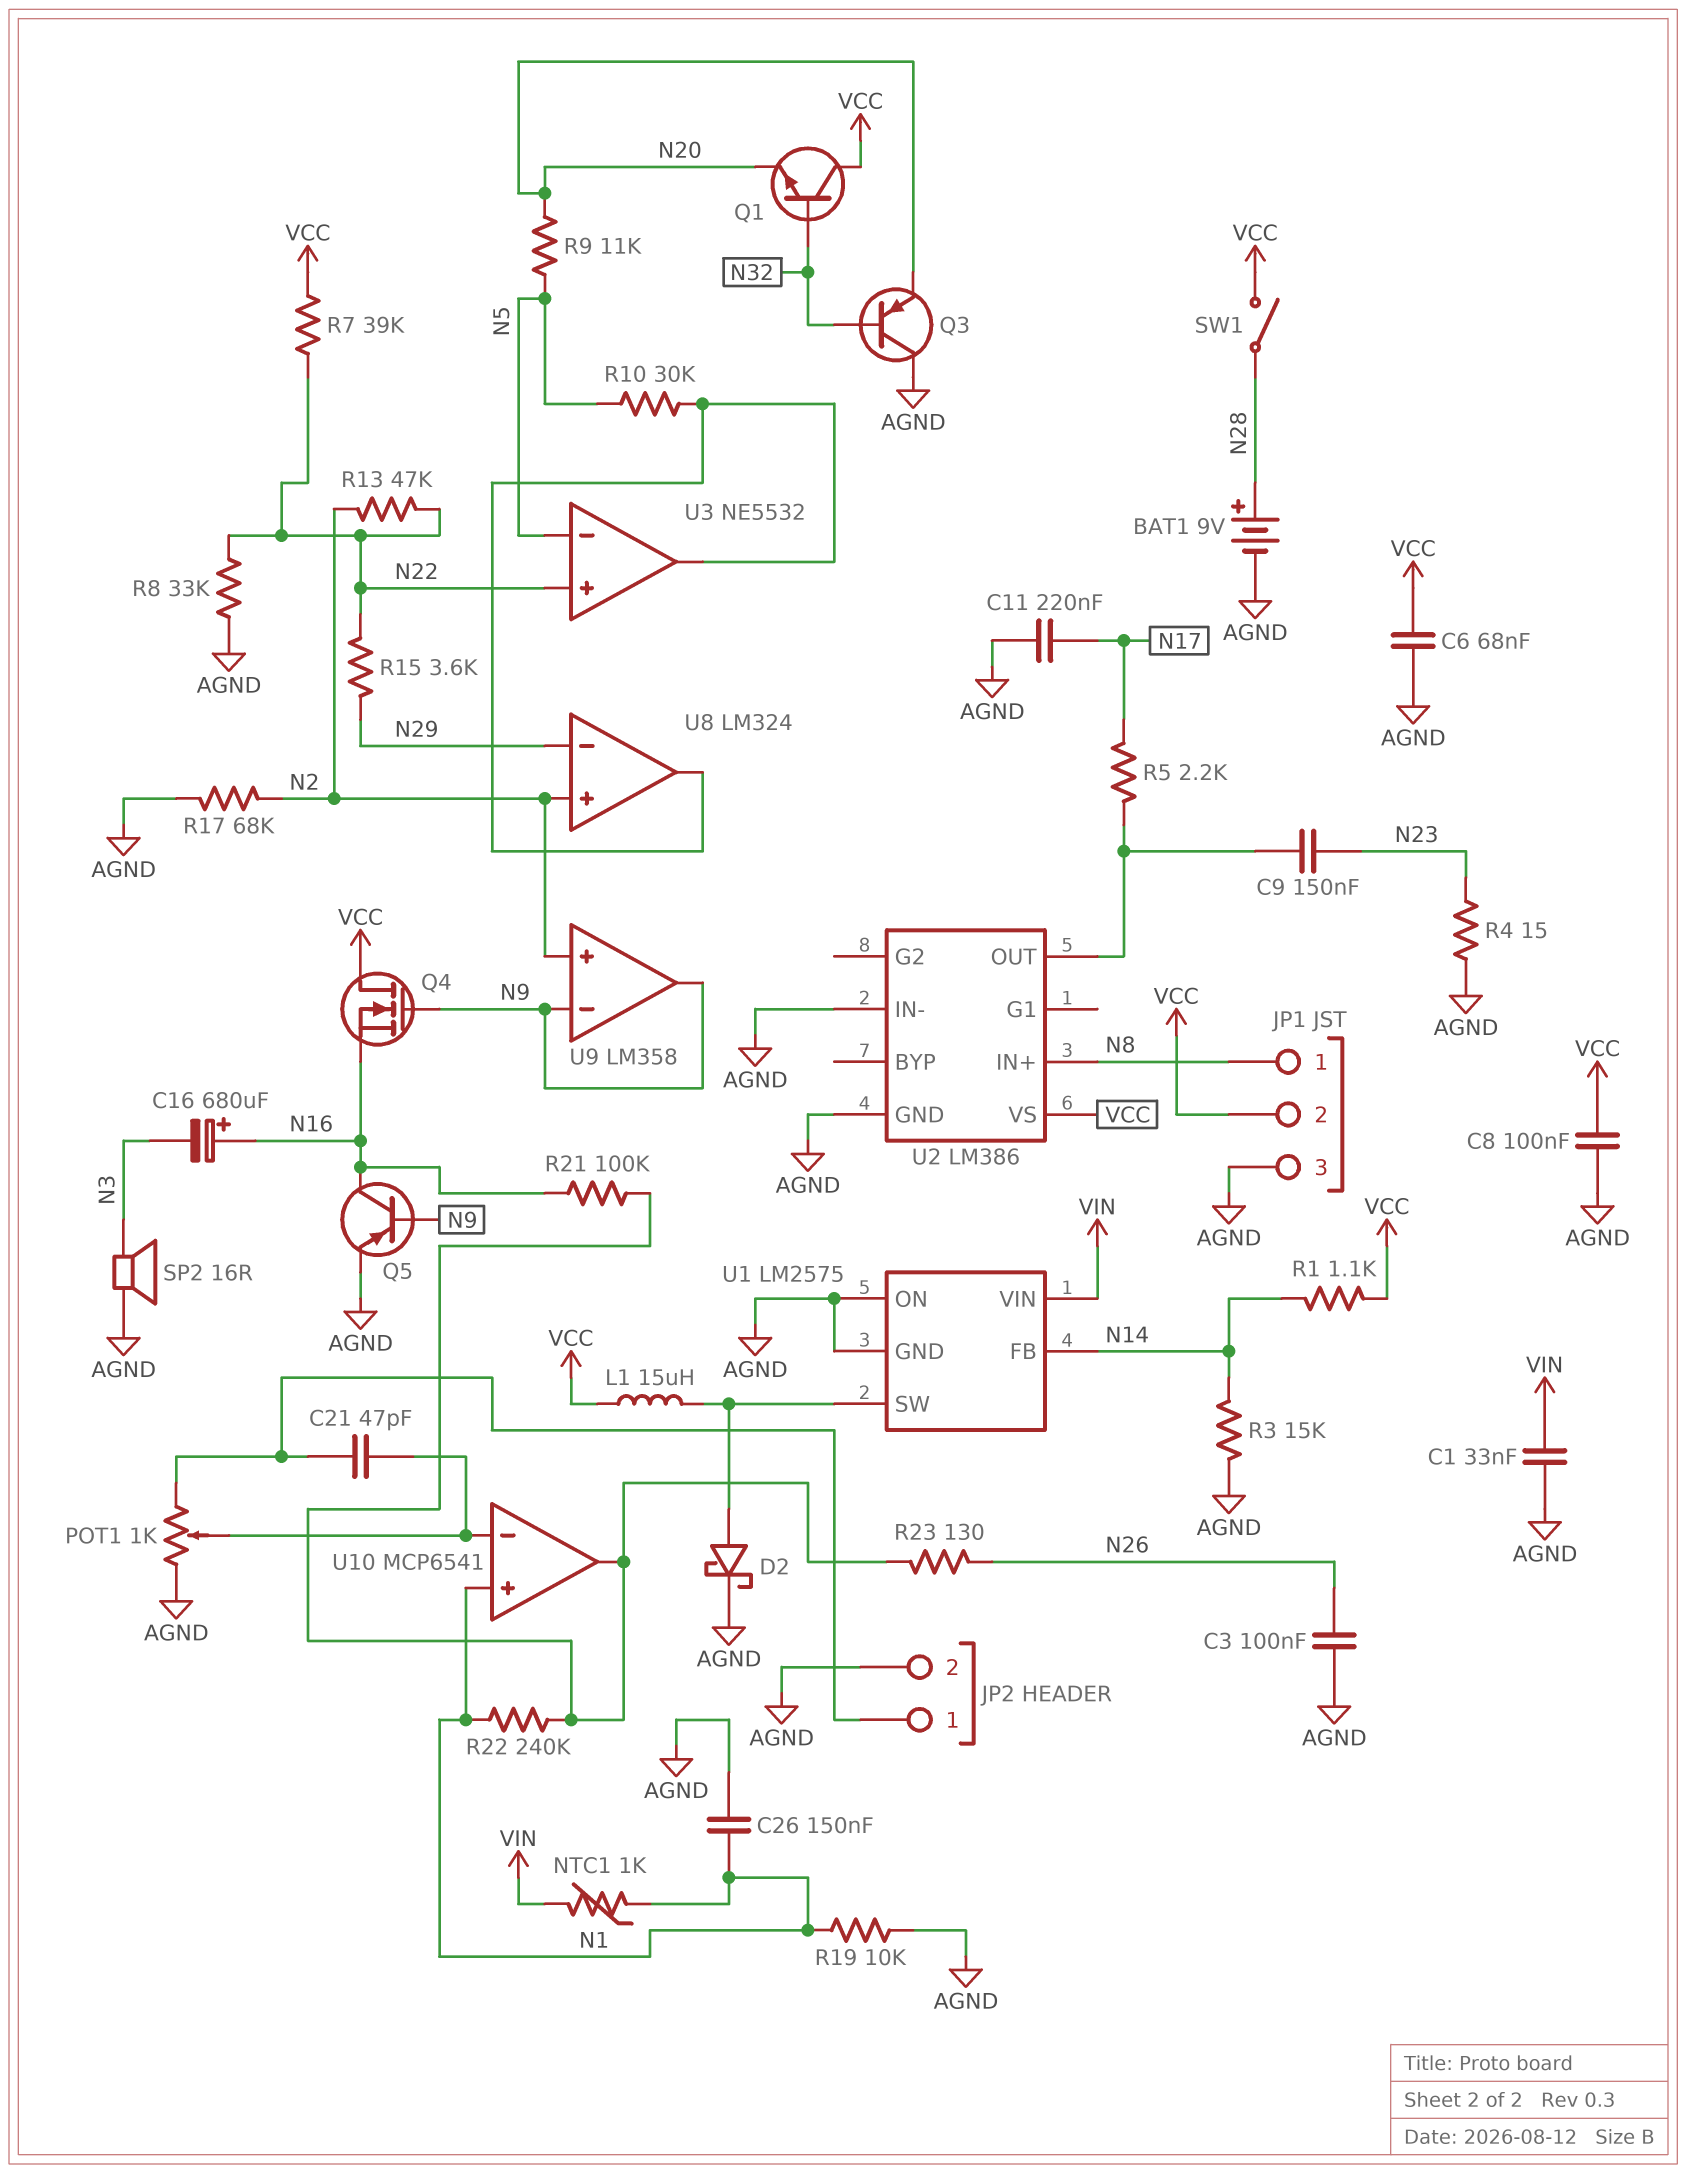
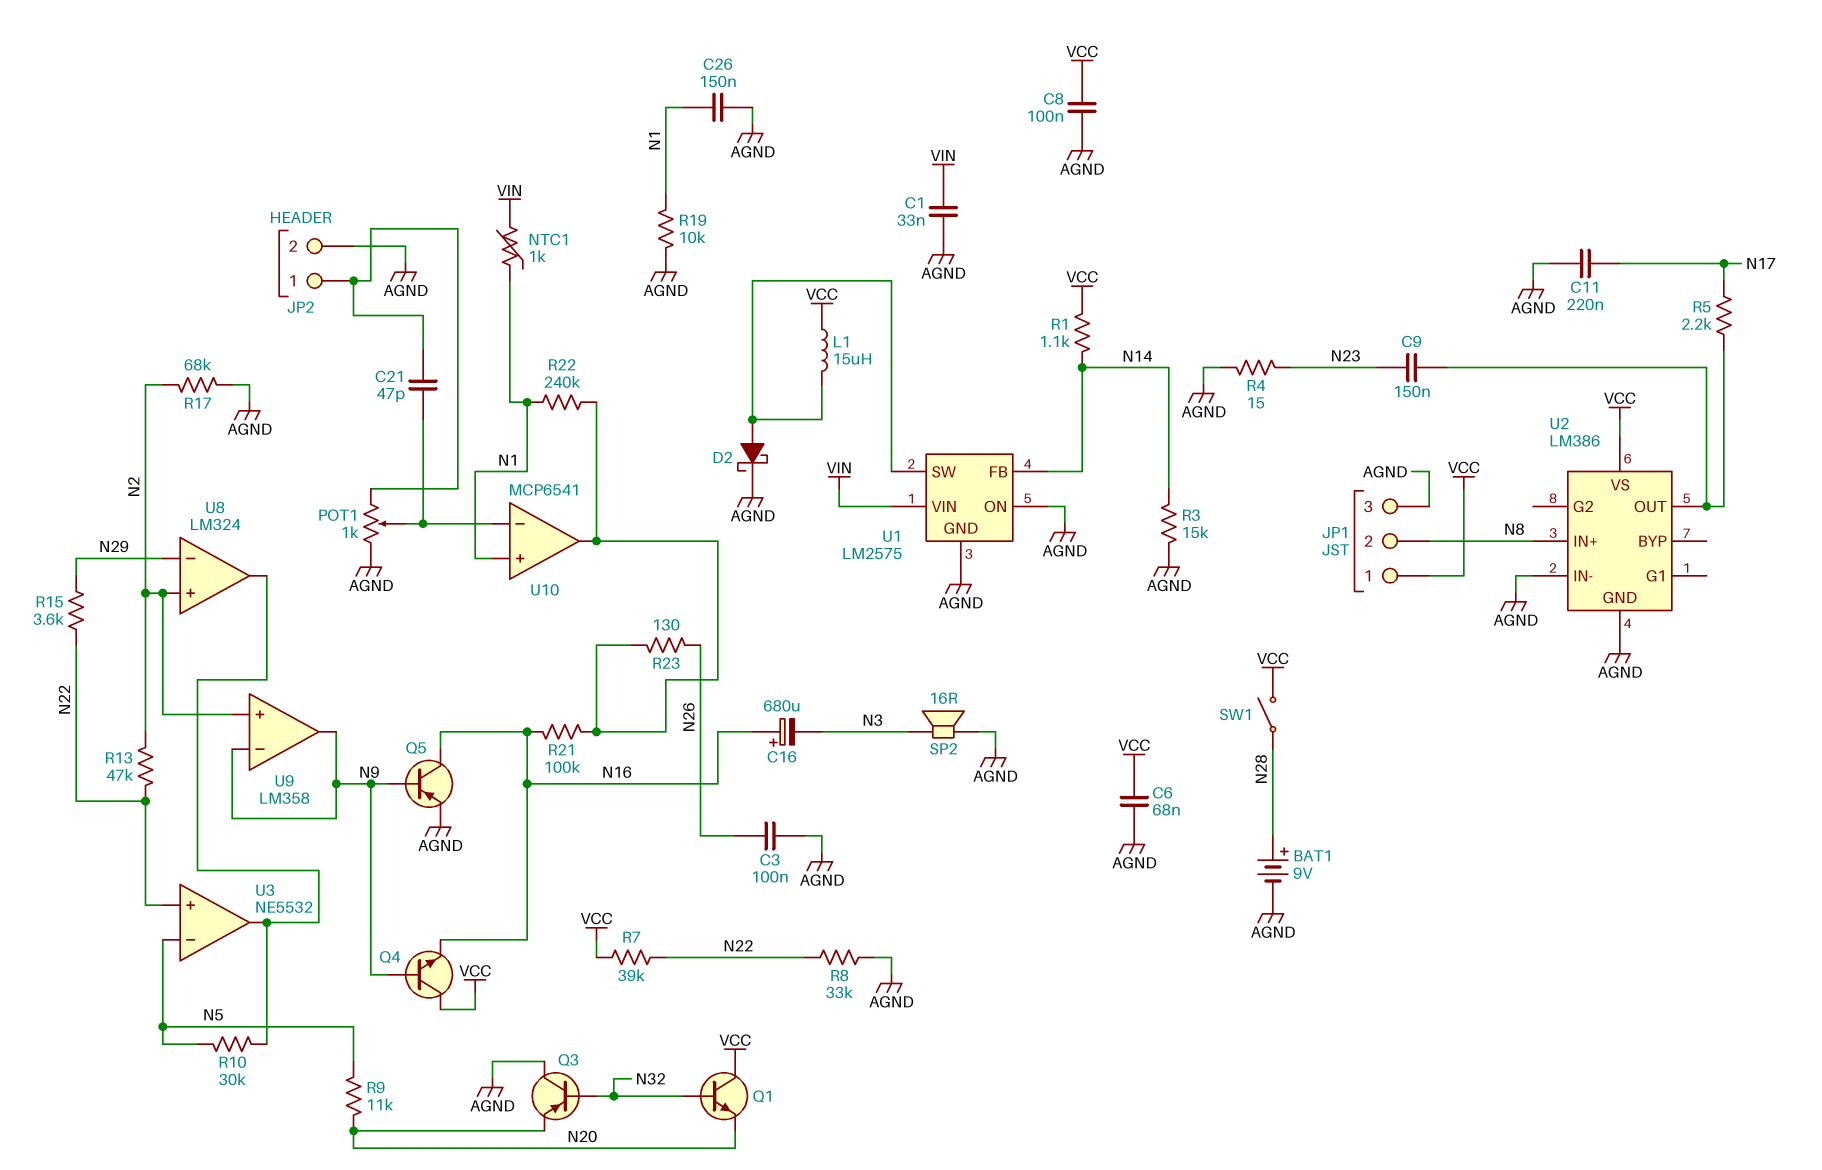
JP1 pin 1: N8 -> VCC
JP1 pin 2: VCC -> N8
Q4: NMOS (G N9, D VCC, S N16) -> NPN (B N9, C VCC, E N16)

